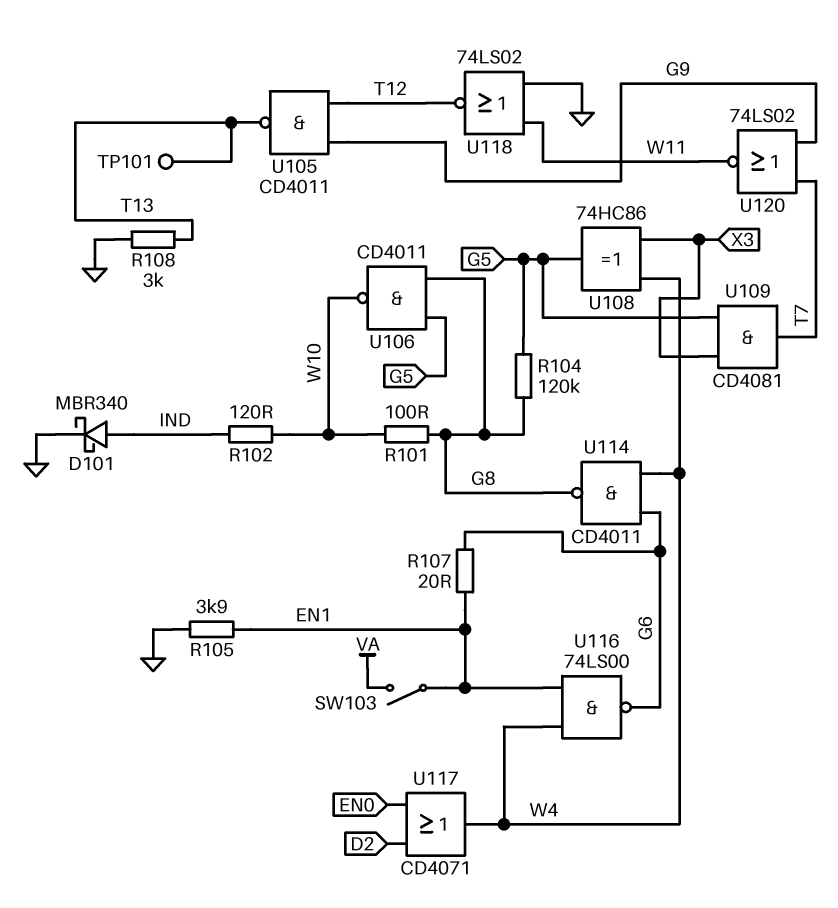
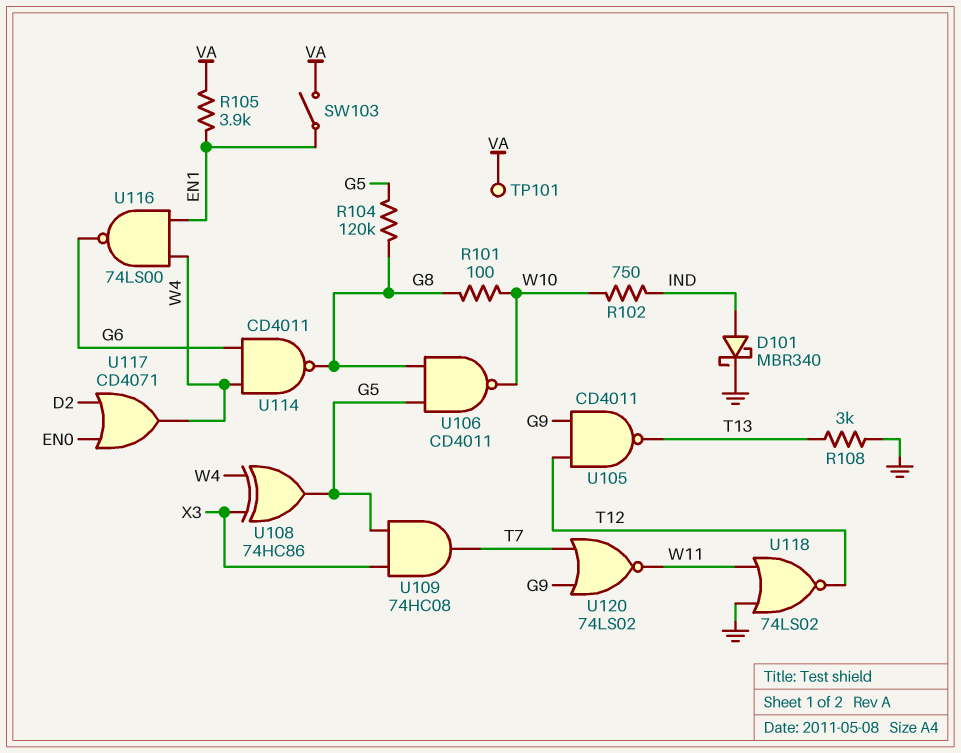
R102: 120 (IND, W10) -> 750 (IND, W10)
R105: 3.9k (EN1, GND) -> 3.9k (EN1, VA)
R107: 20 (EN1, G6) -> none
TP101: test point (T13) -> test point (VA)
U109: AND CD4081 (in G5, in X3, out T7) -> AND 74HC08 (in G5, in X3, out T7)

